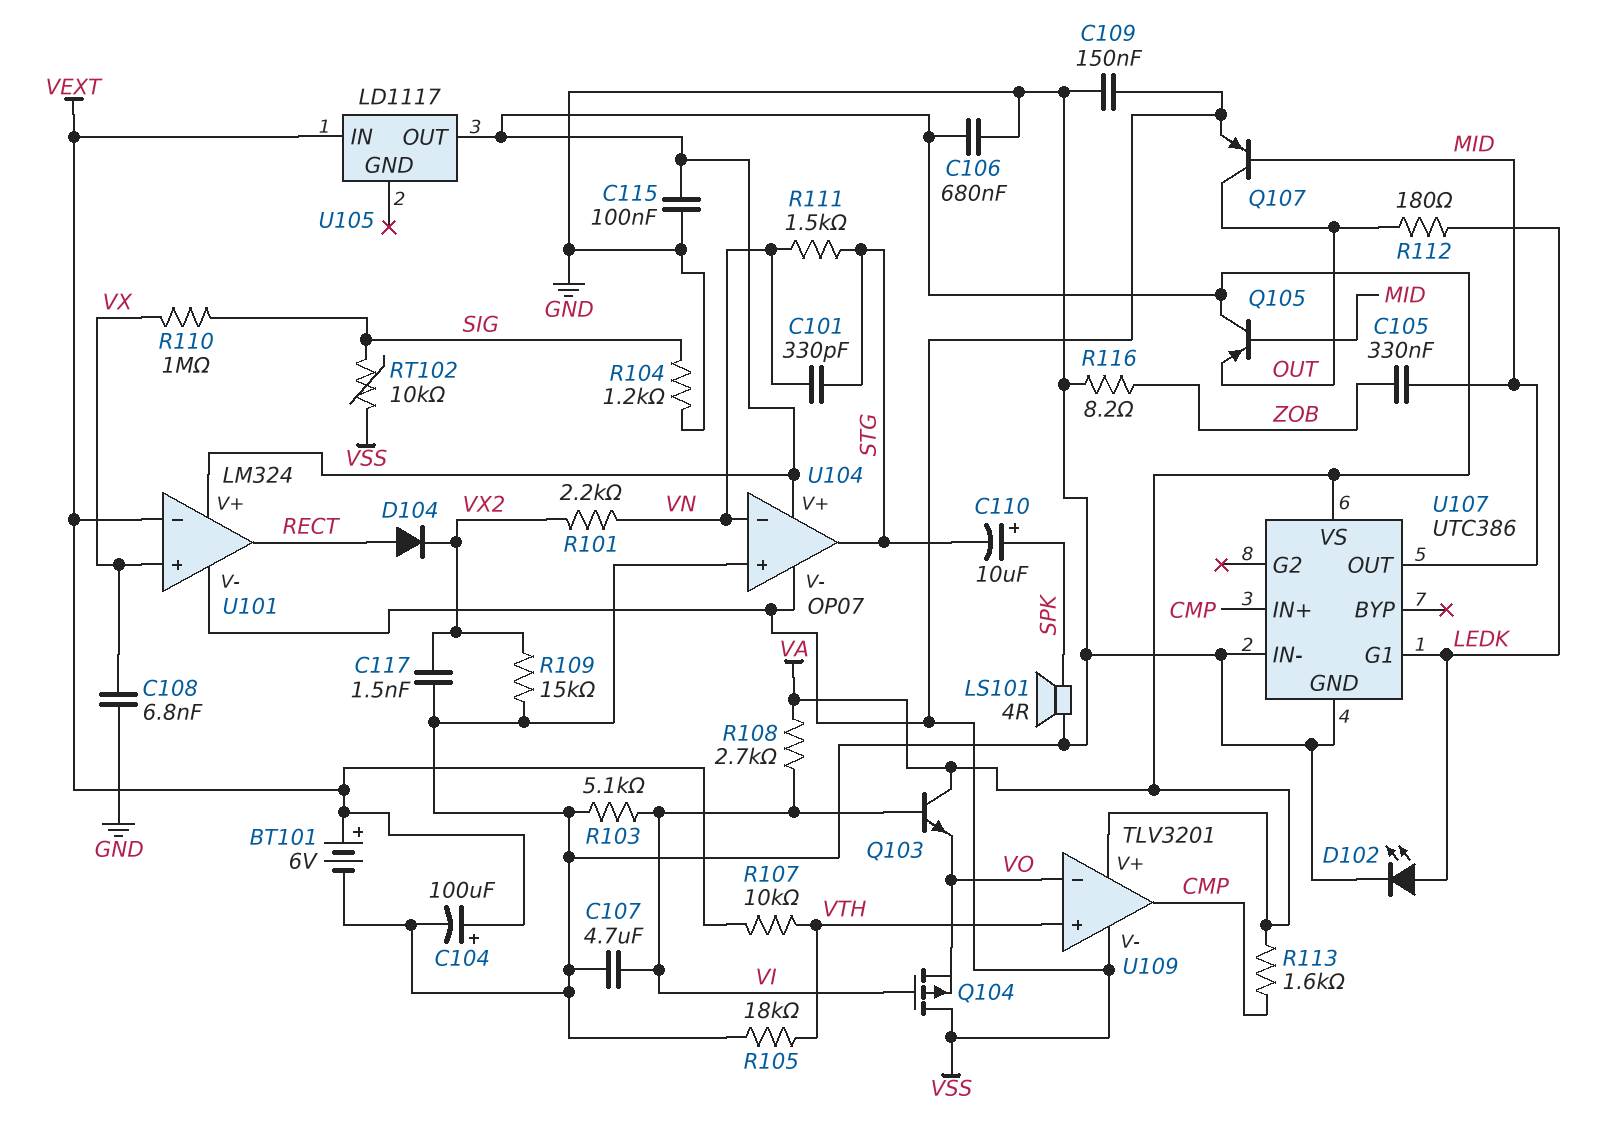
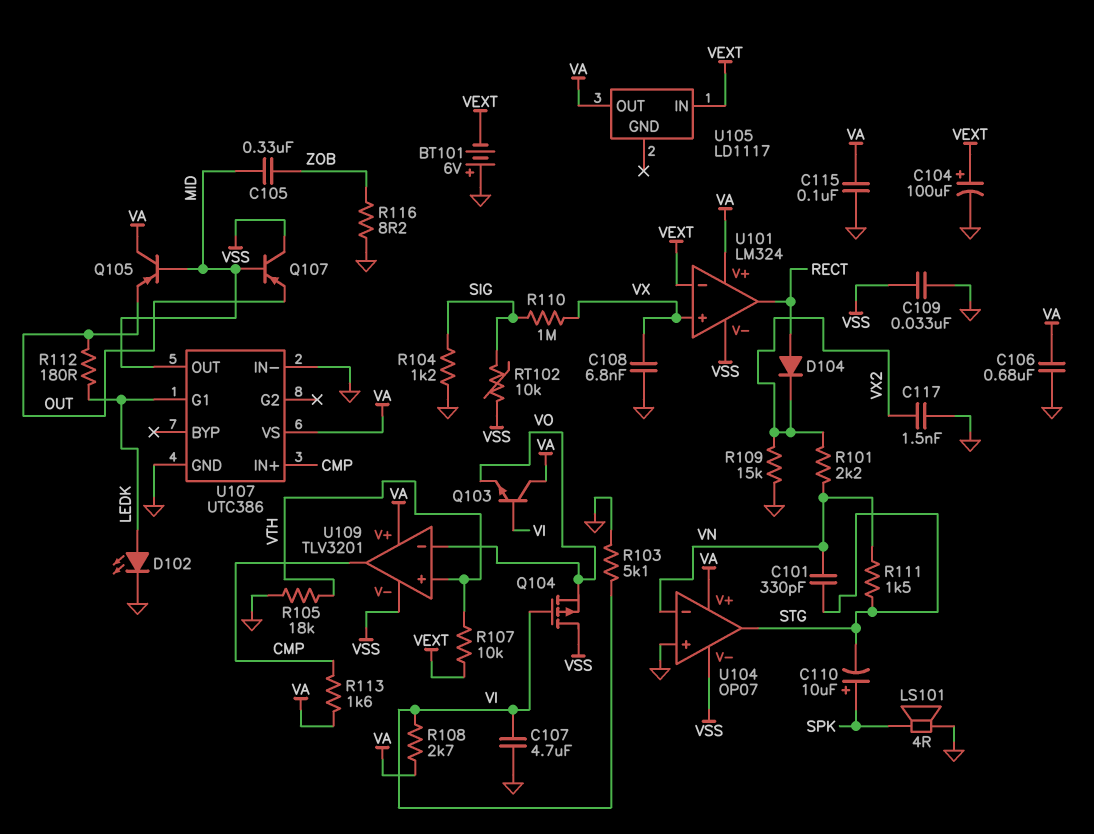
BT101: 6V (plus VEXT, minus GND) -> 6V (plus GND, minus VEXT)
C109: 150nF (GND, VSS) -> 33nF (GND, VSS)
Q107: PNP (B MID, C OUT, E VSS) -> PNP (B MID, C VSS, E OUT)

